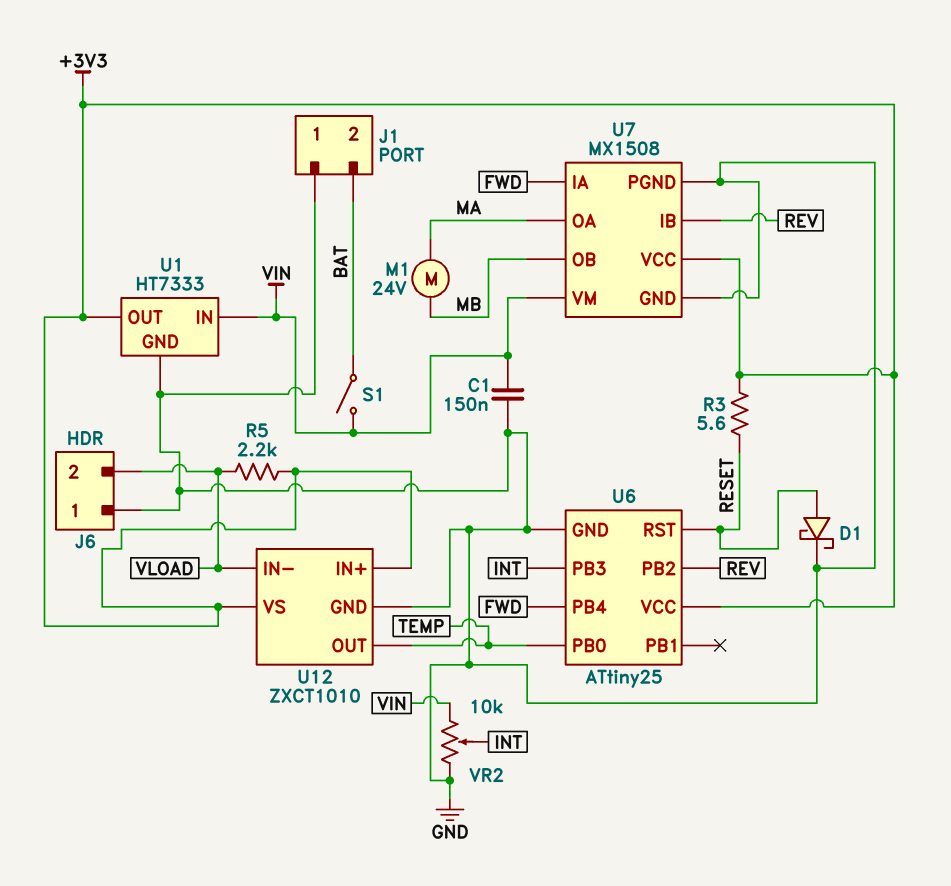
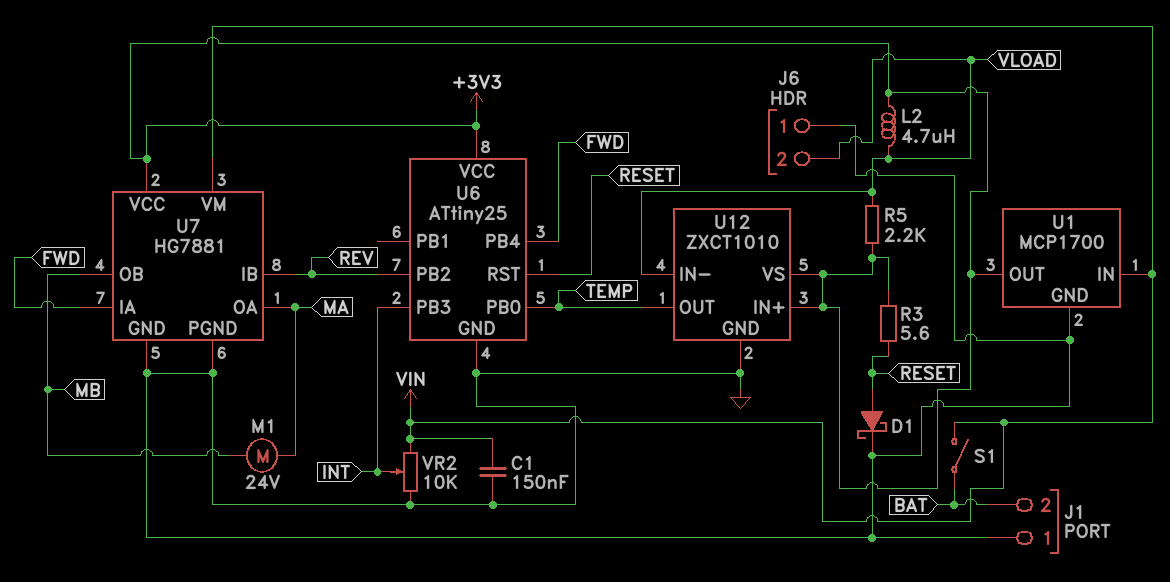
L2: none -> 4.7uH (+3V3, VLOAD)
U1: HT7333 -> MCP1700
U7: MX1508 -> HG7881

